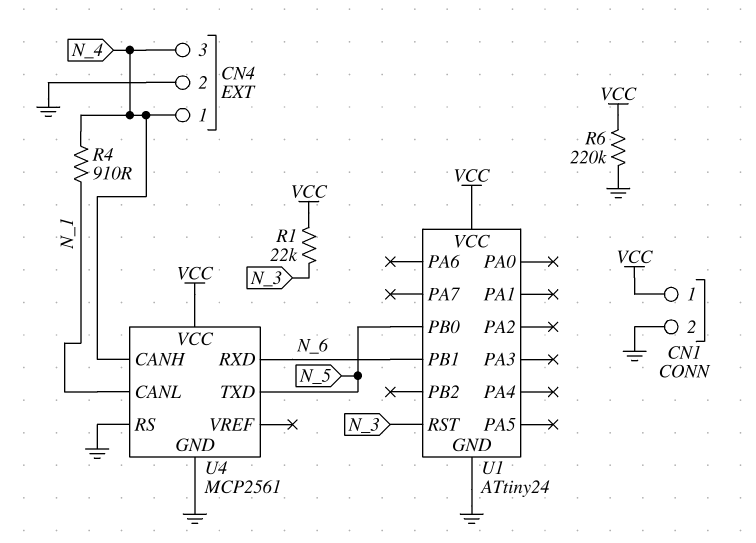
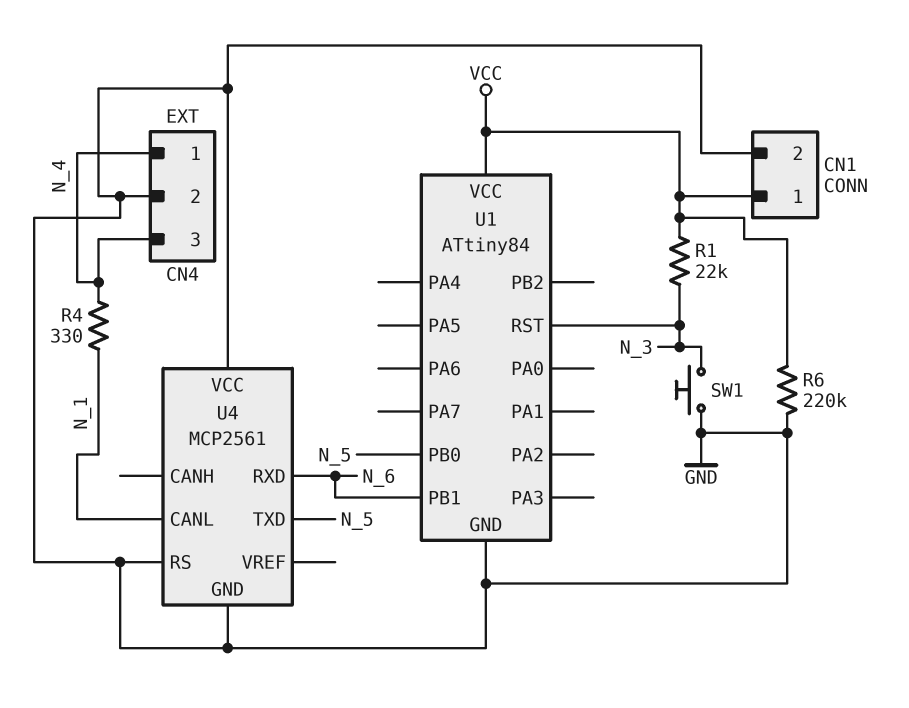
R4: 910 (N_1, N_4) -> 330 (N_1, N_4)
SW1: none -> button (GND, N_3)
U1: ATtiny24 -> ATtiny84
U4 pin CANH: N_4 -> none
U4 pin VCC: VCC -> GND

